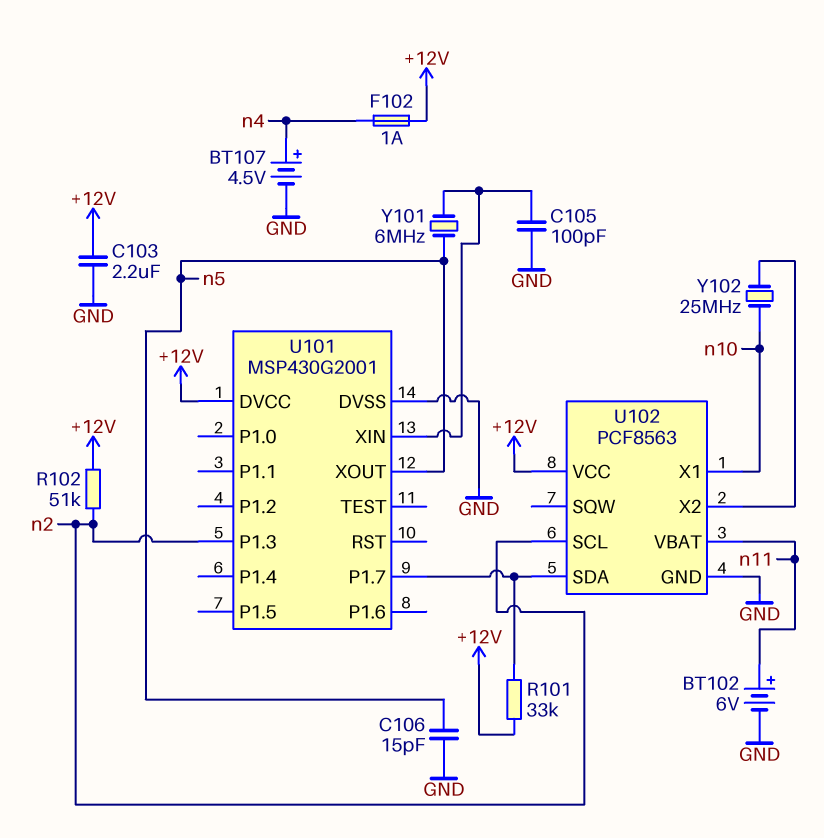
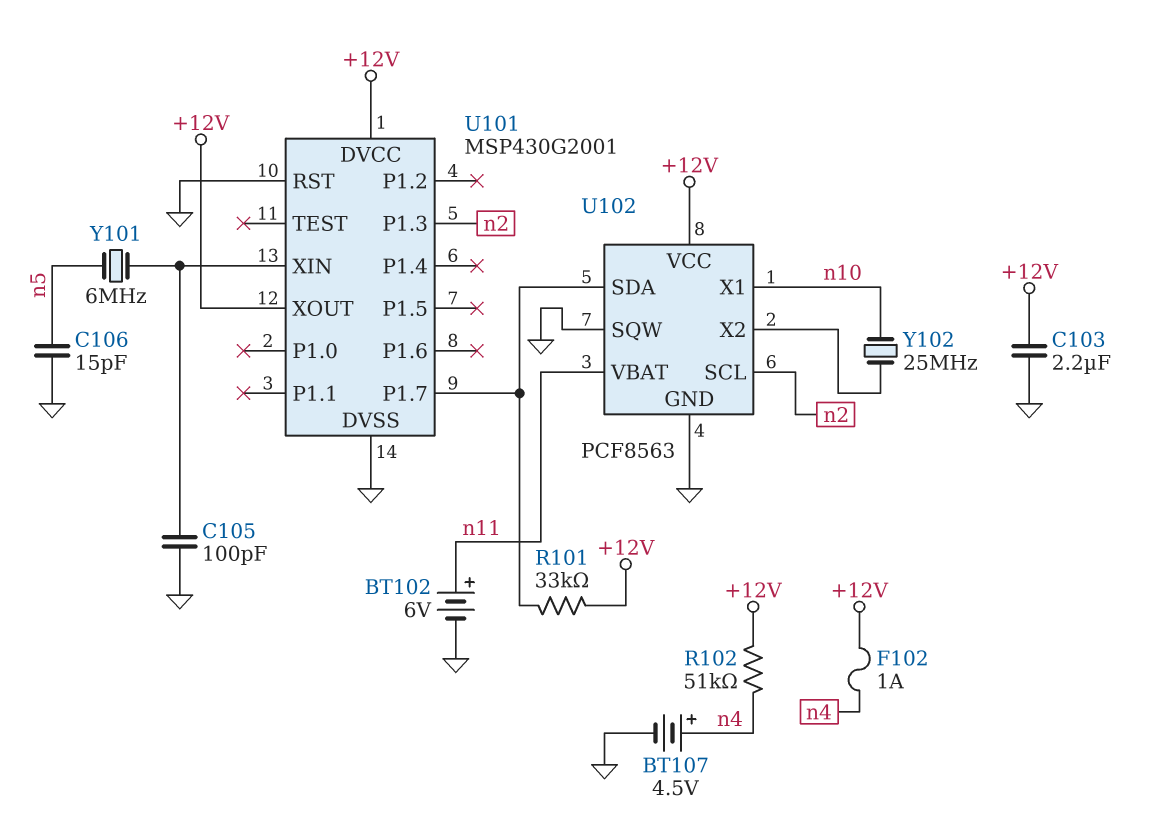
R102: 51k (+12V, n2) -> 51k (+12V, n4)
U101 pin RST: none -> GND
U101 pin XOUT: n5 -> +12V
U102 pin SQW: none -> GND

